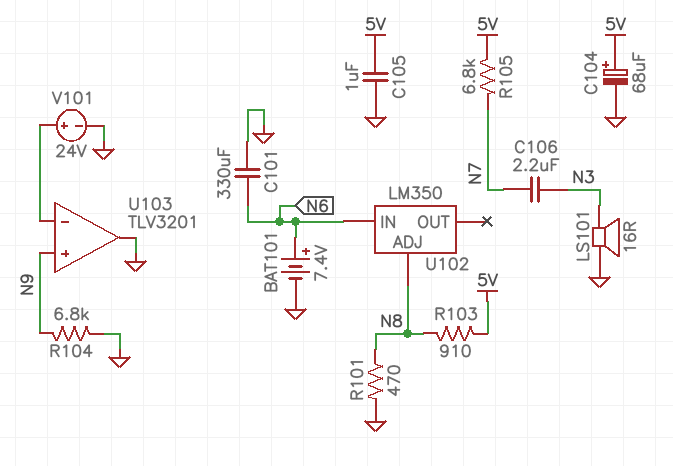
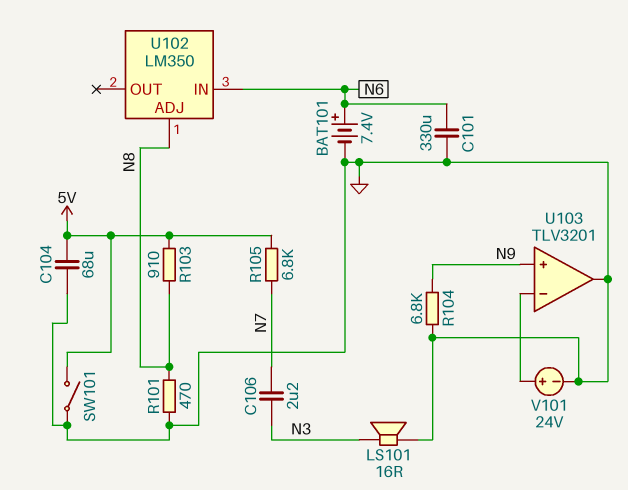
C104: 68uF (plus 5V, minus GND) -> 68uF (5V, GND)
C105: 1uF (5V, GND) -> none
SW101: none -> switch (5V, GND)

